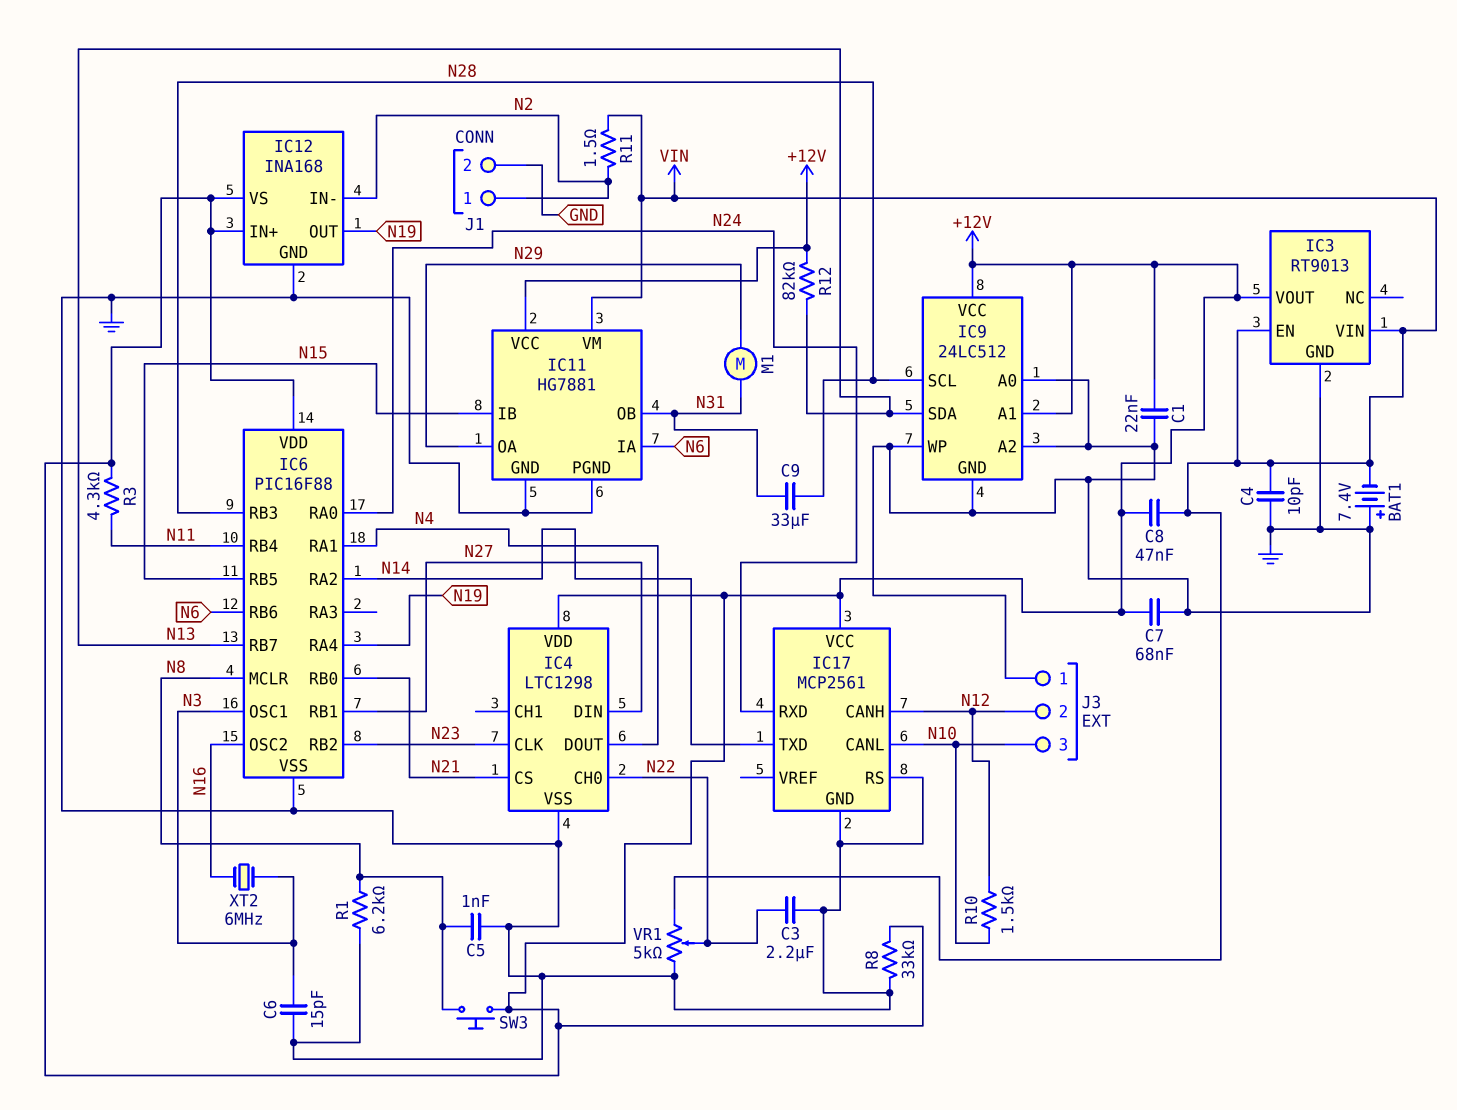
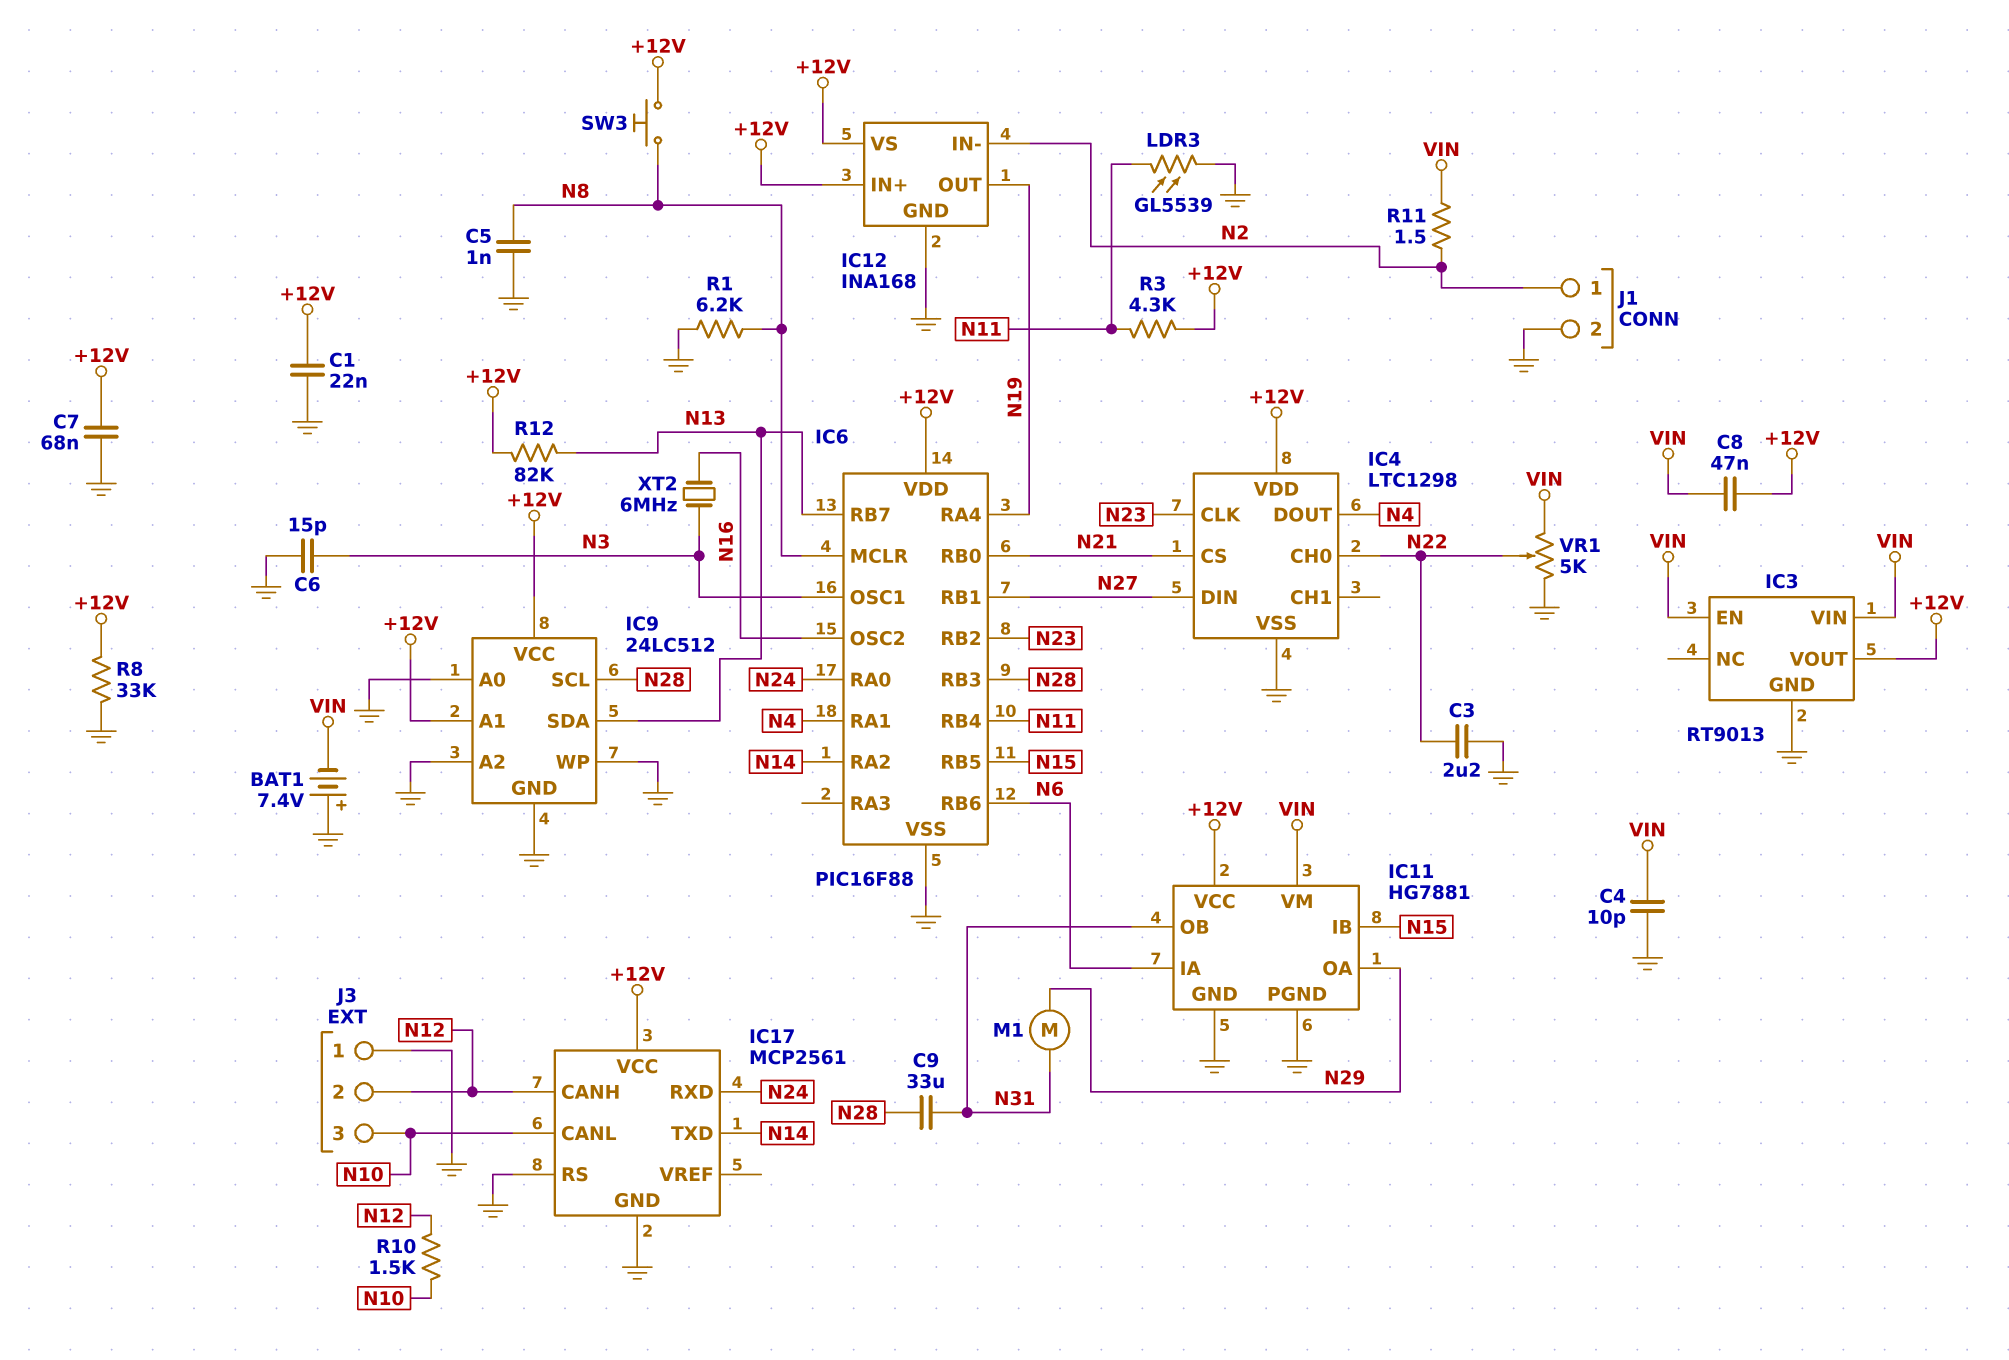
LDR3: none -> GL5539 (GND, N11)

